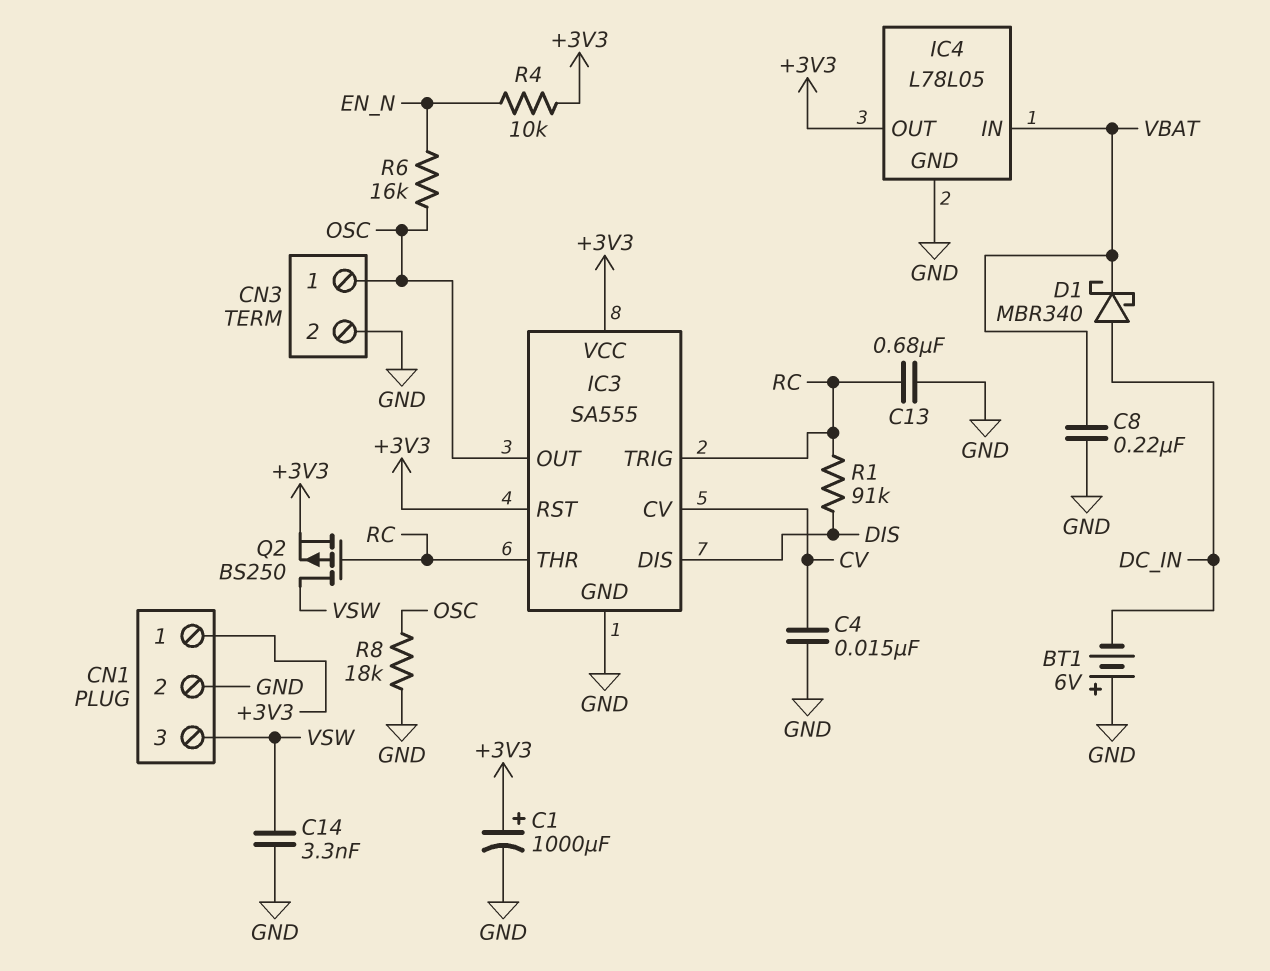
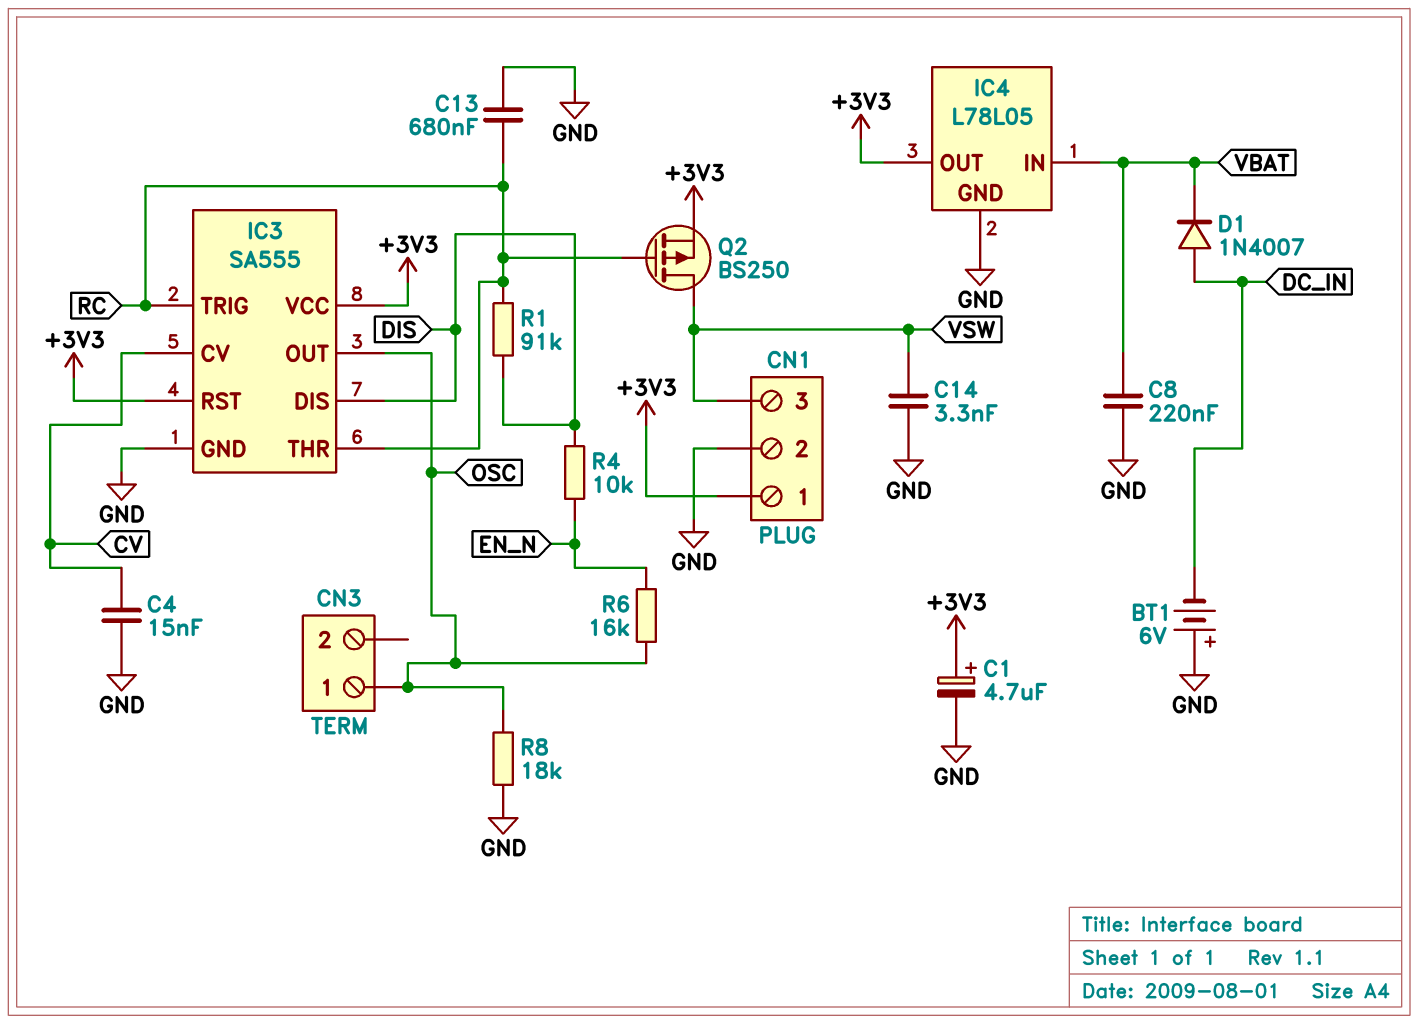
C1: 1000uF (plus +3V3, minus GND) -> 4.7uF (plus +3V3, minus GND)
CN3 pin 2: GND -> none
D1: schottky MBR340 (A DC_IN, K VBAT) -> diode 1N4007 (A DC_IN, K VBAT)
R4: 10k (+3V3, EN_N) -> 10k (DIS, EN_N)

